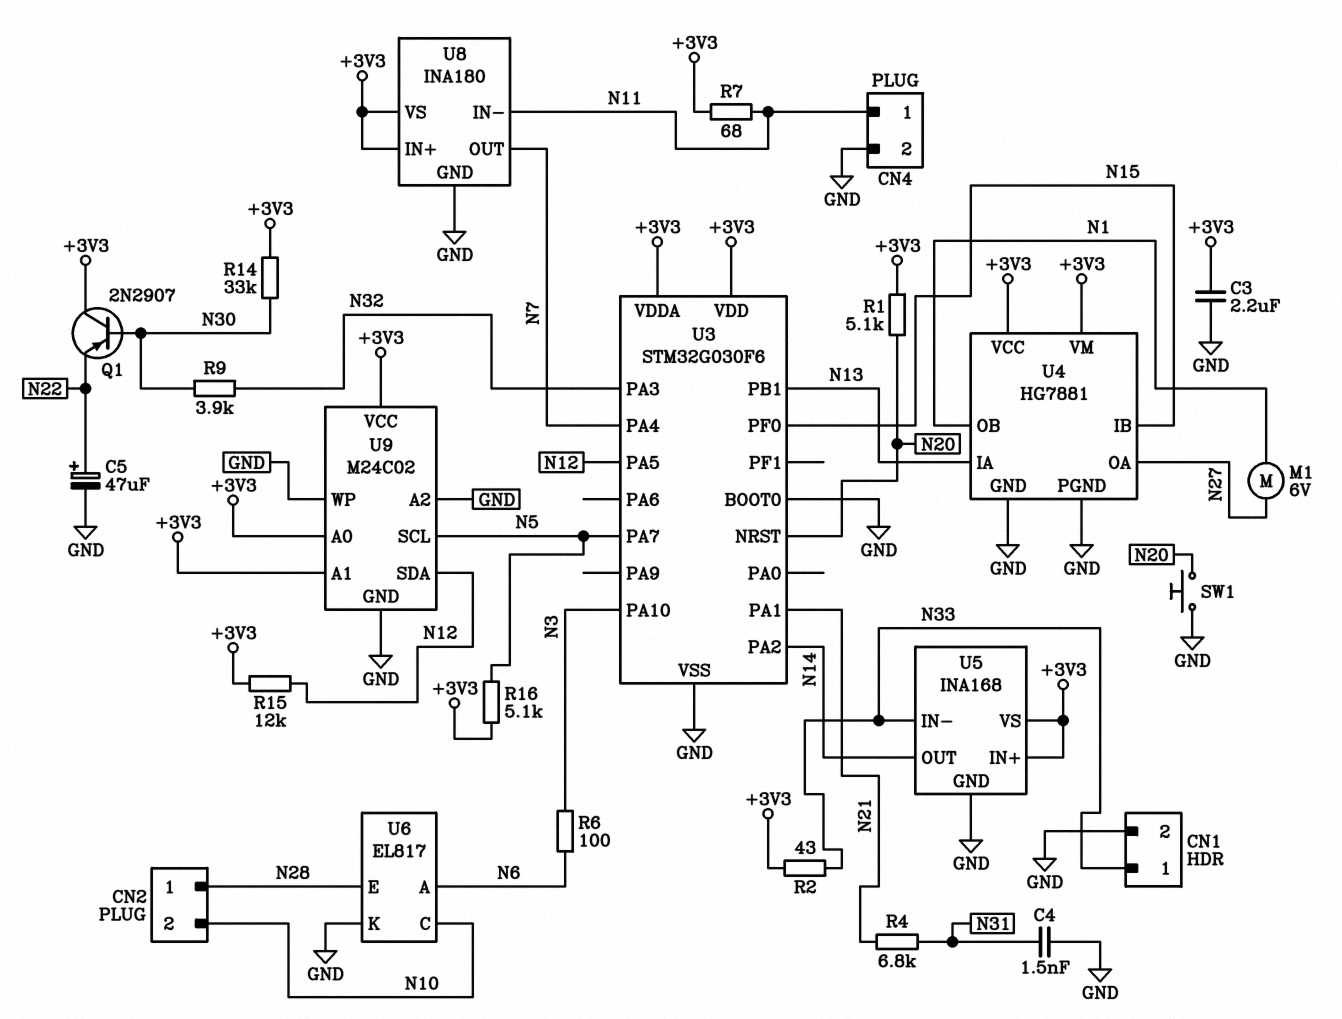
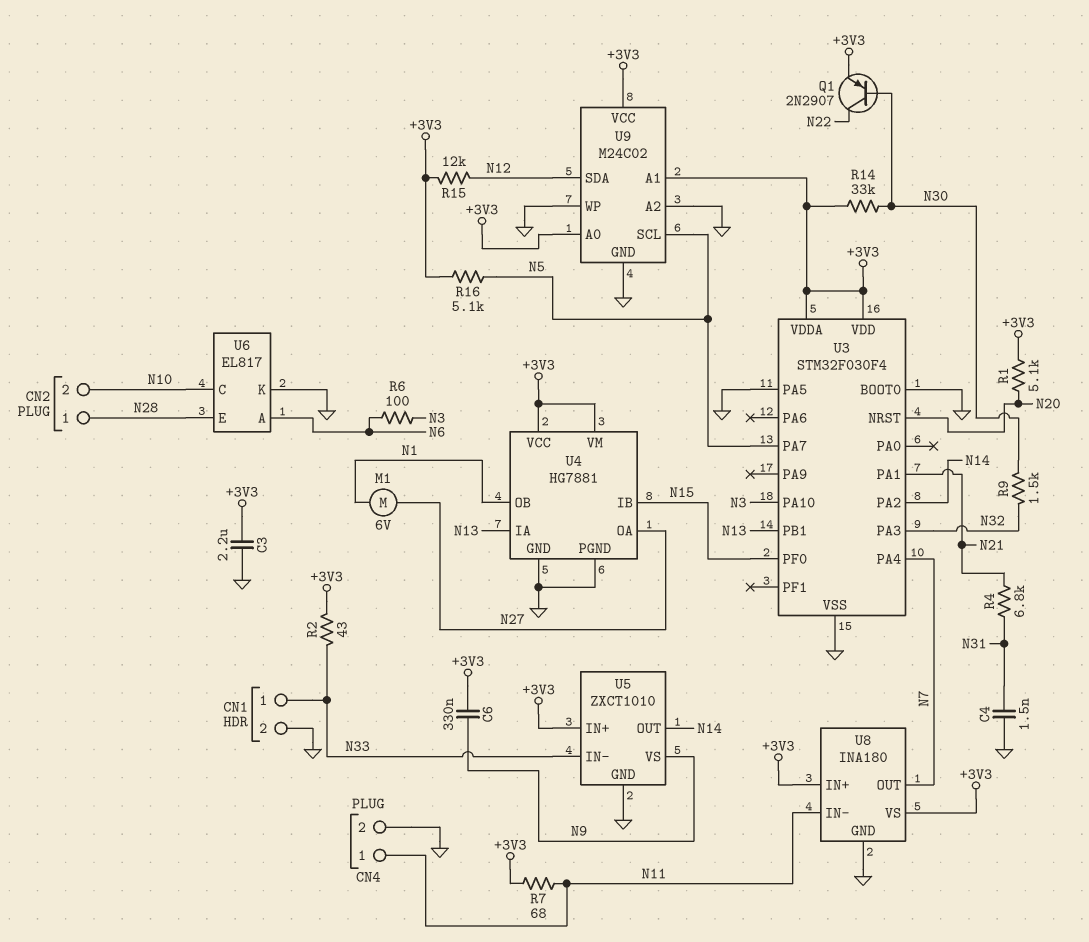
C5: 47uF (plus N22, minus GND) -> none
C6: none -> 330nF (+3V3, N9)
Q1: PNP 2N2907 (B N30, C +3V3, E N22) -> PNP 2N2907 (B N30, C N22, E +3V3)
R9: 3.9k (N30, N32) -> 1.5k (N30, N32)
SW1: button (GND, N20) -> none
U3: STM32G030F6 -> STM32F030F4
U3 pin PA5: N12 -> GND
U5: INA168 -> ZXCT1010
U5 pin VS: +3V3 -> N9

